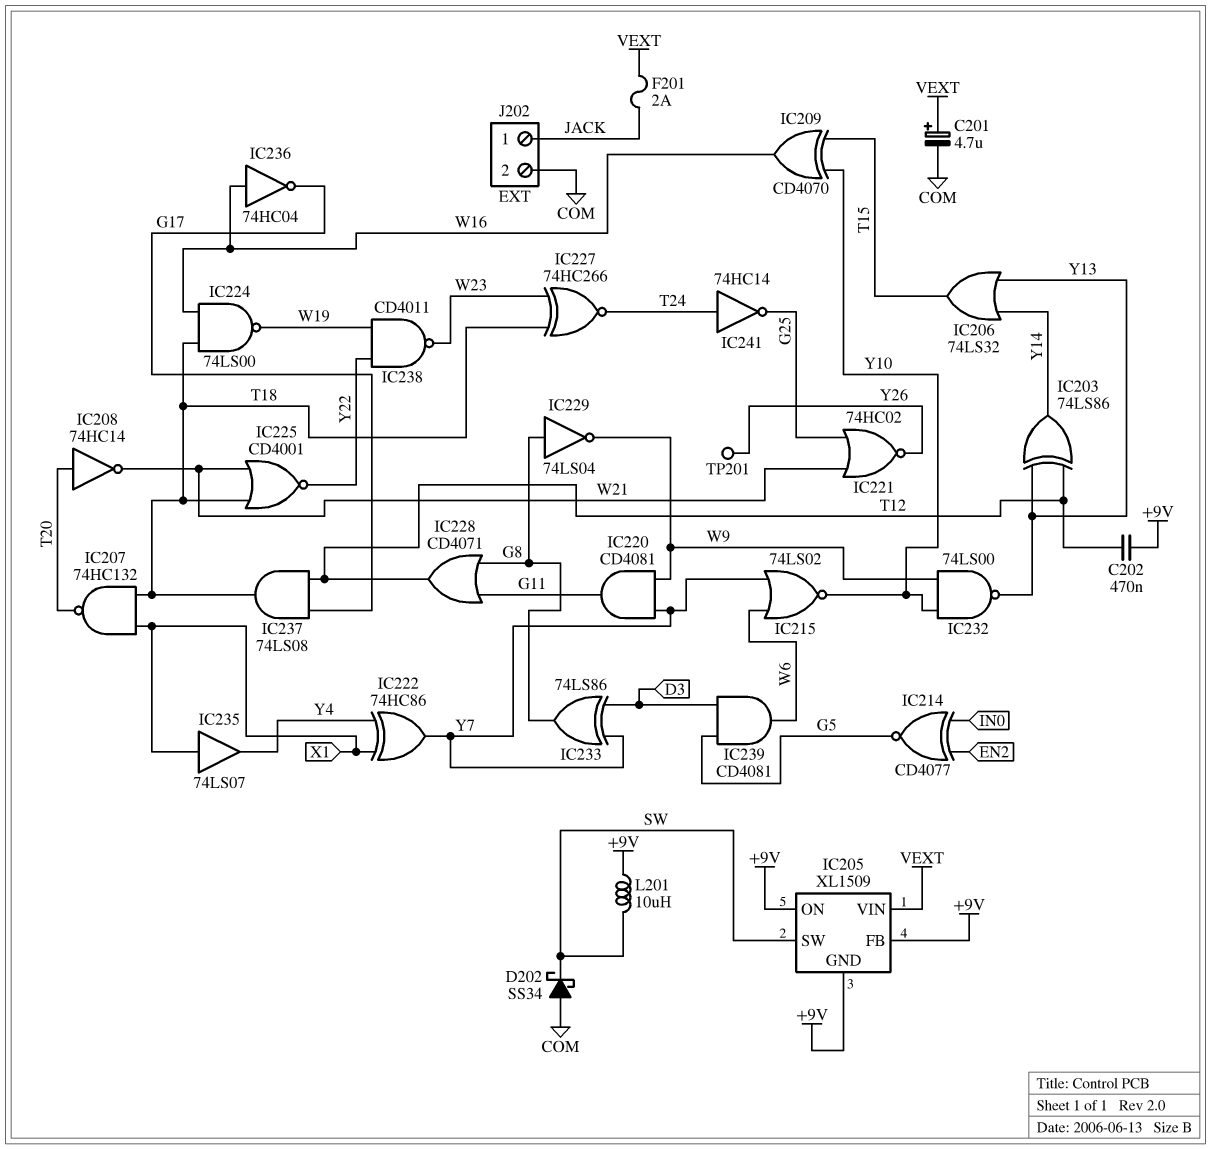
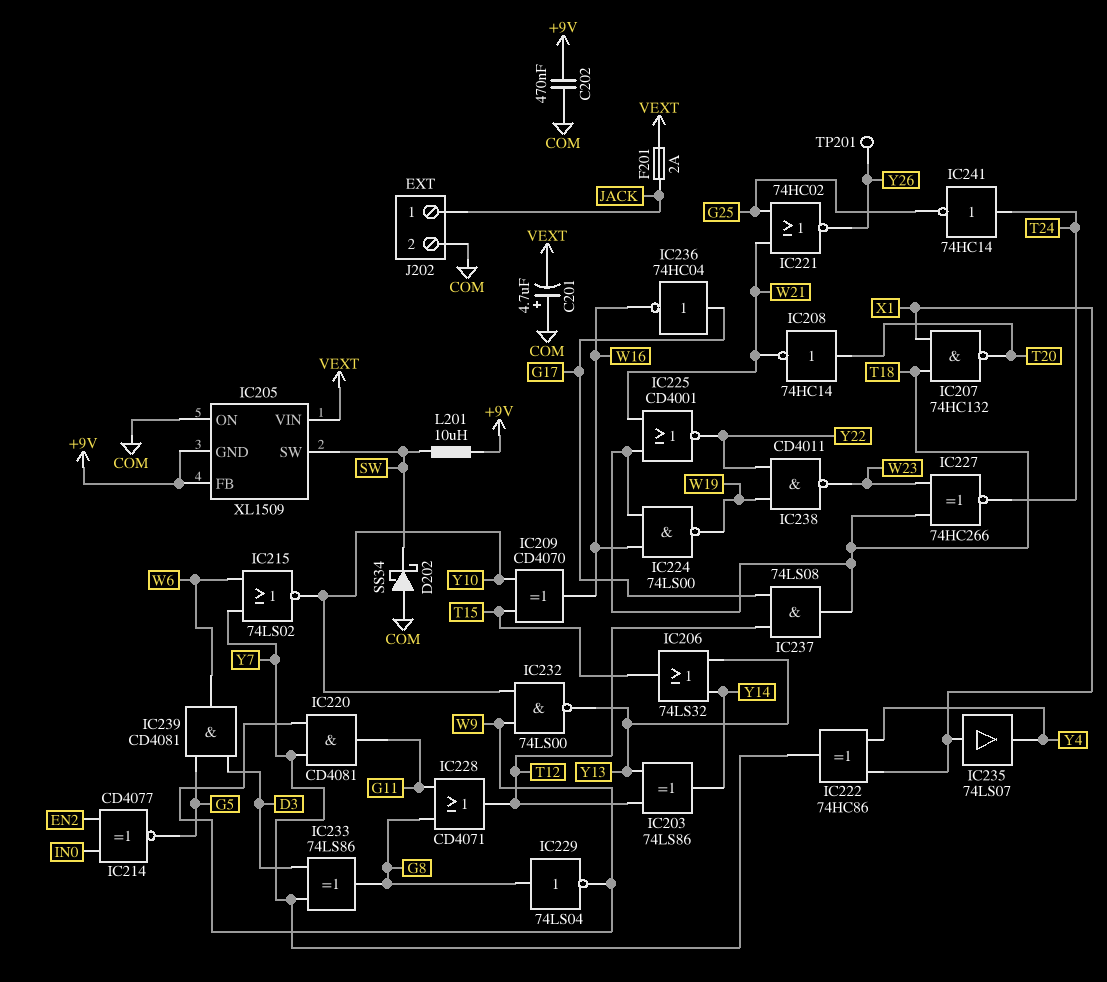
C201: 4.7uF (plus VEXT, minus COM) -> 4.7uF (plus COM, minus VEXT)
C202: 470nF (+9V, T12) -> 470nF (+9V, COM)
IC205 pin ON: +9V -> COM
IC236: NOT 74HC04 (in W16, out G17) -> NOT 74HC04 (in G17, out W16)

